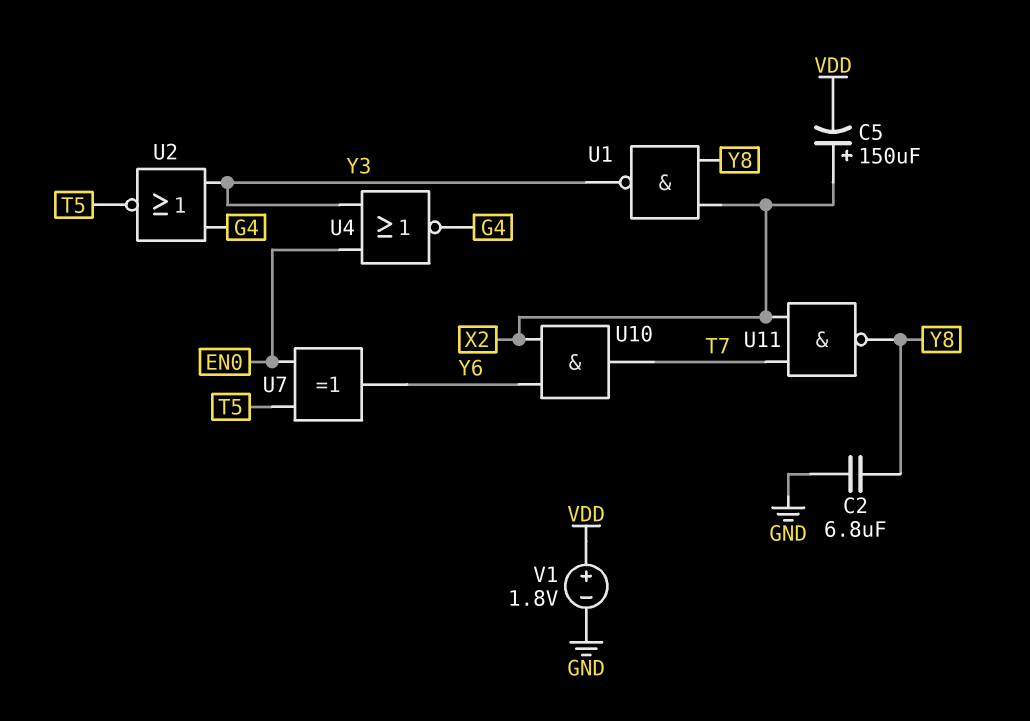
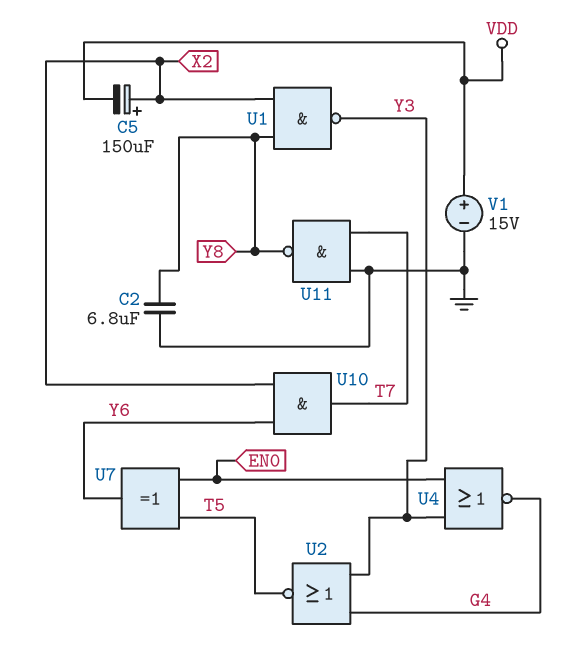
U11: NAND (in T7, in X2, out Y8) -> NAND (in GND, in T7, out Y8)
V1: 1.8V (plus VDD, minus GND) -> 15V (plus VDD, minus GND)

